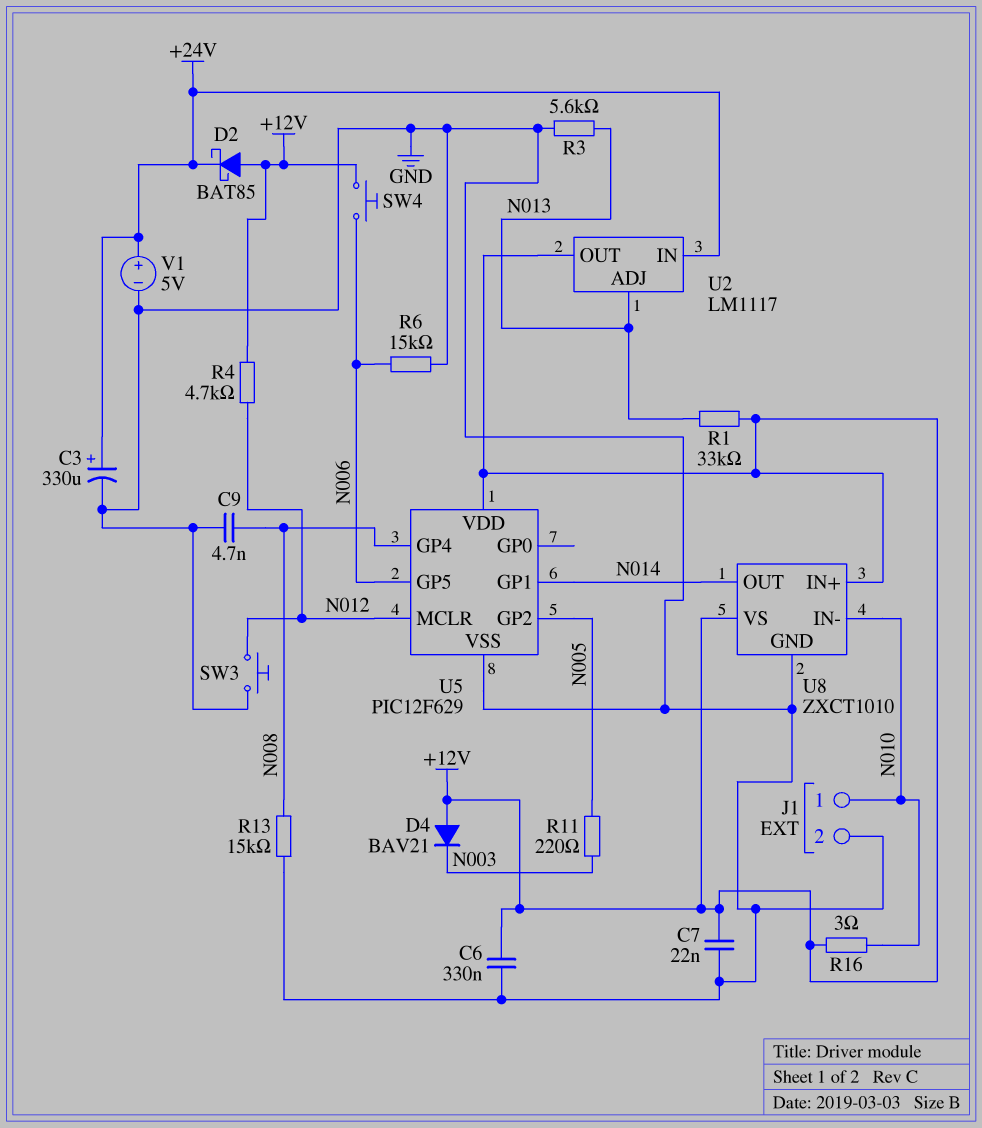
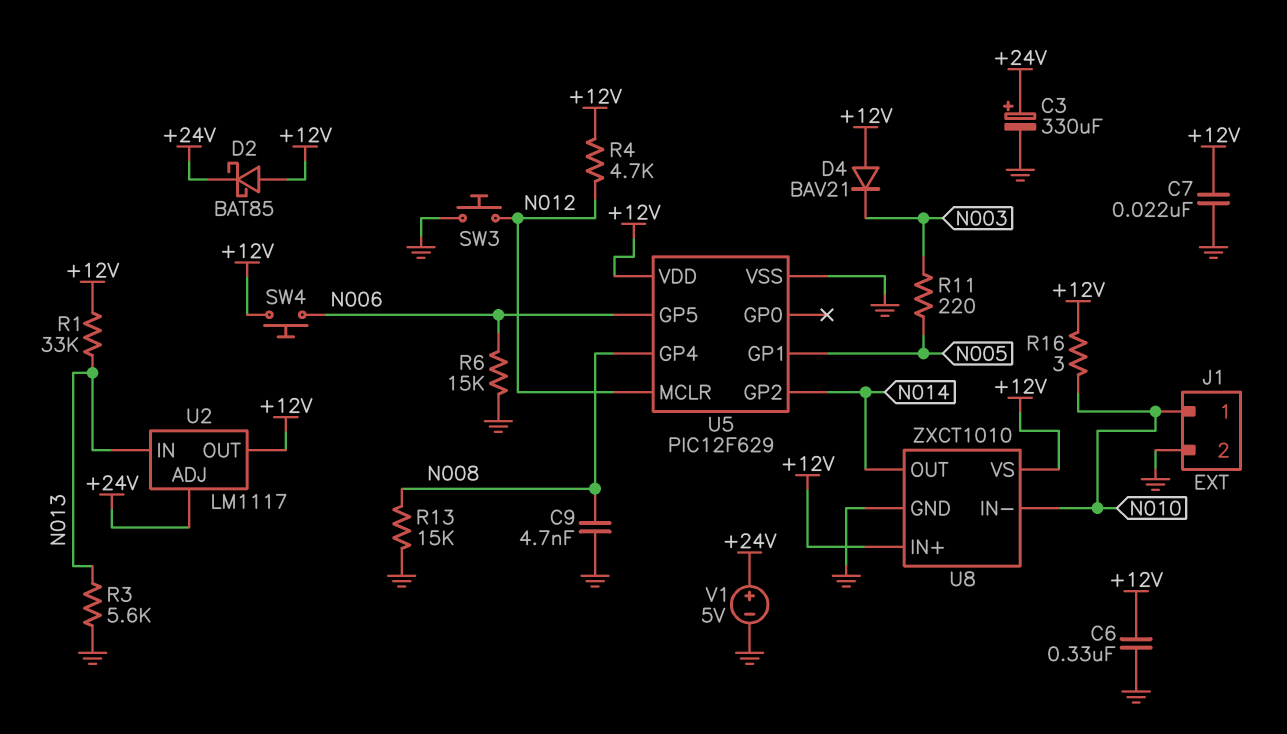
U2 pin ADJ: N013 -> +24V
U2 pin IN: +24V -> N013
U5 pin GP1: N014 -> N005
U5 pin GP2: N005 -> N014

